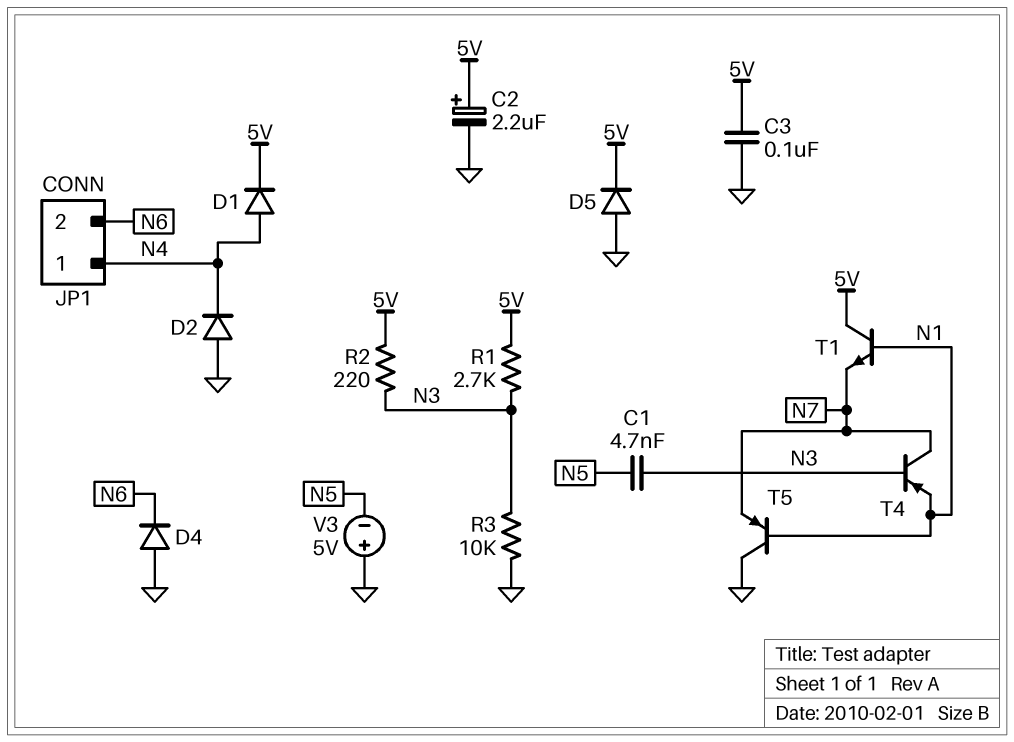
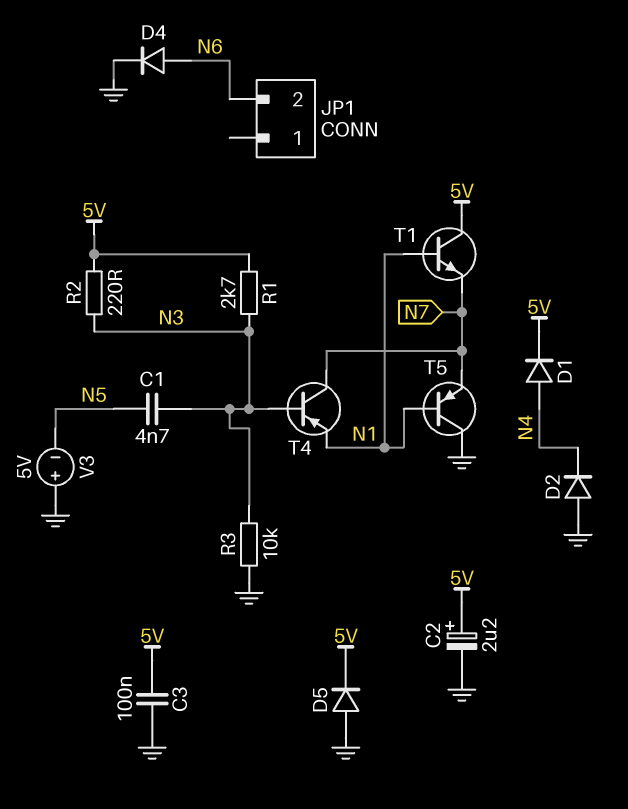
D4: diode (A GND, K N6) -> diode (A N6, K GND)
JP1 pin 1: N4 -> none

